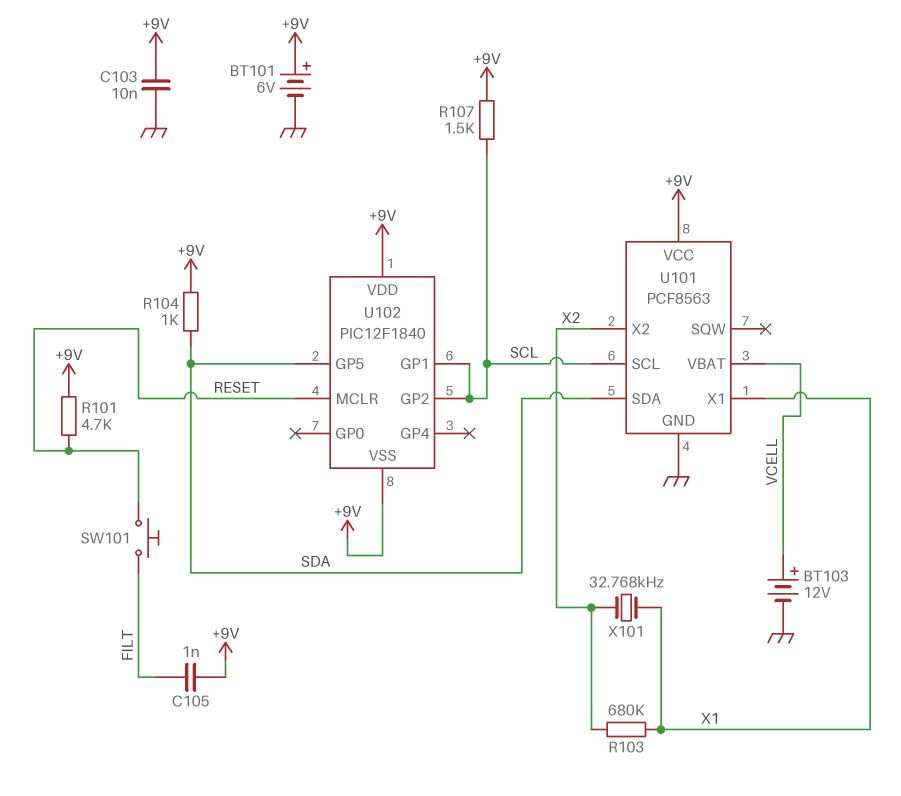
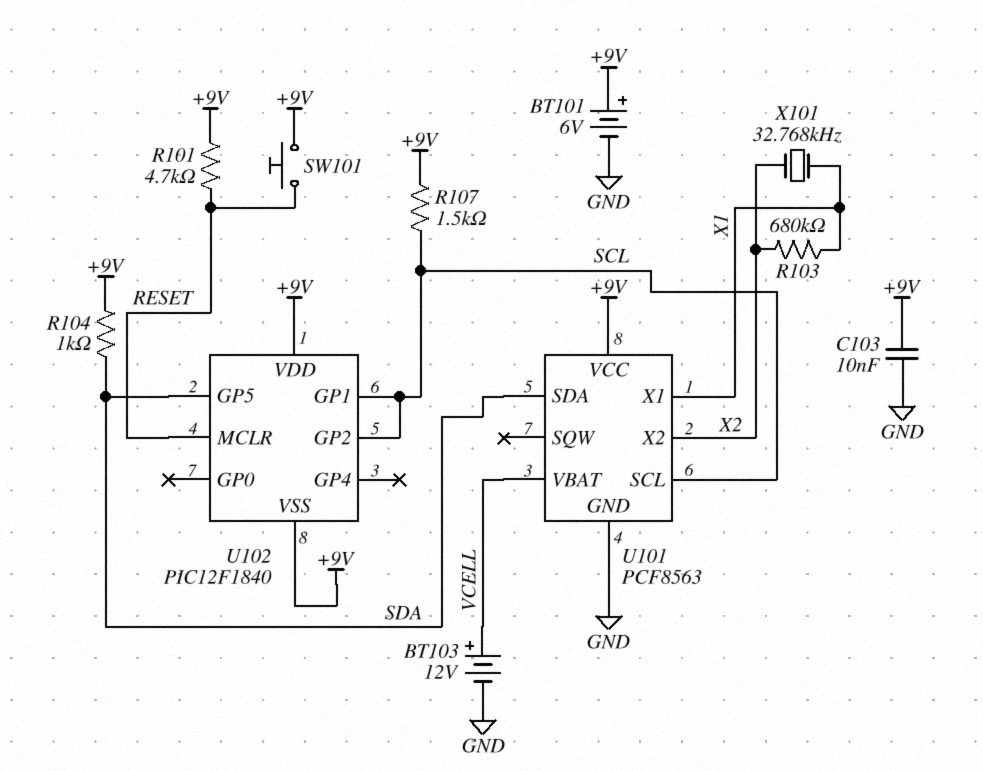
C105: 1nF (+9V, FILT) -> none
SW101: button (FILT, RESET) -> button (+9V, RESET)

